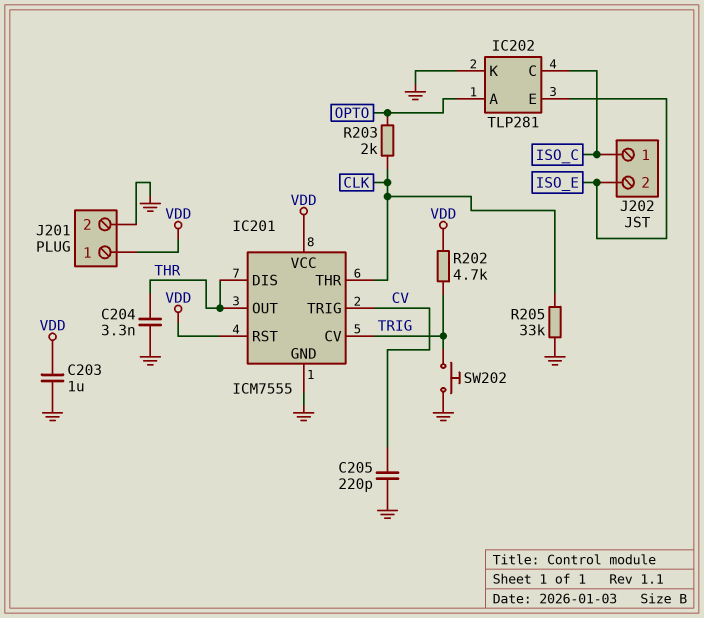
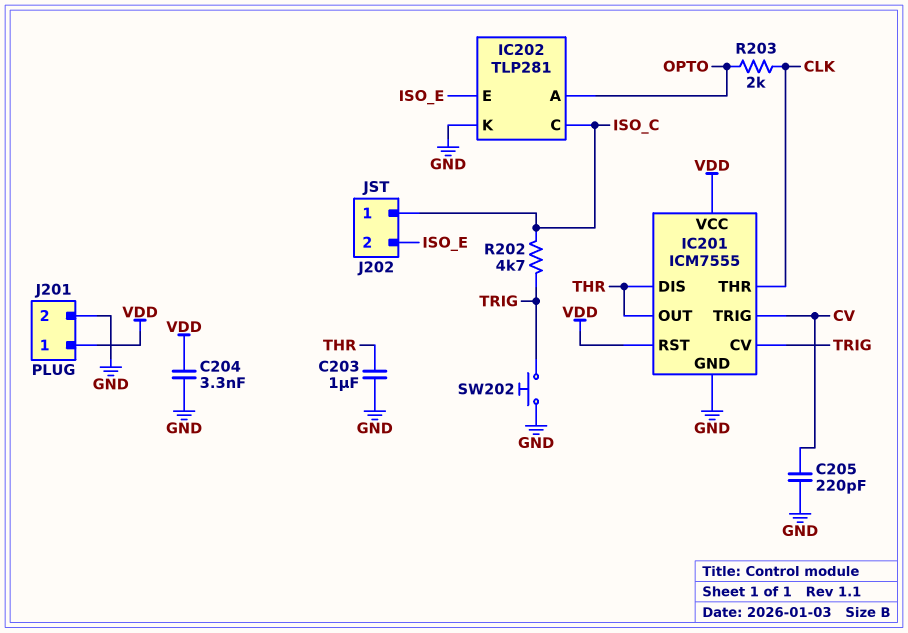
C203: 1uF (GND, VDD) -> 1uF (GND, THR)
C204: 3.3nF (GND, THR) -> 3.3nF (GND, VDD)
R202: 4.7k (TRIG, VDD) -> 4.7k (ISO_C, TRIG)
R205: 33k (CLK, GND) -> none

